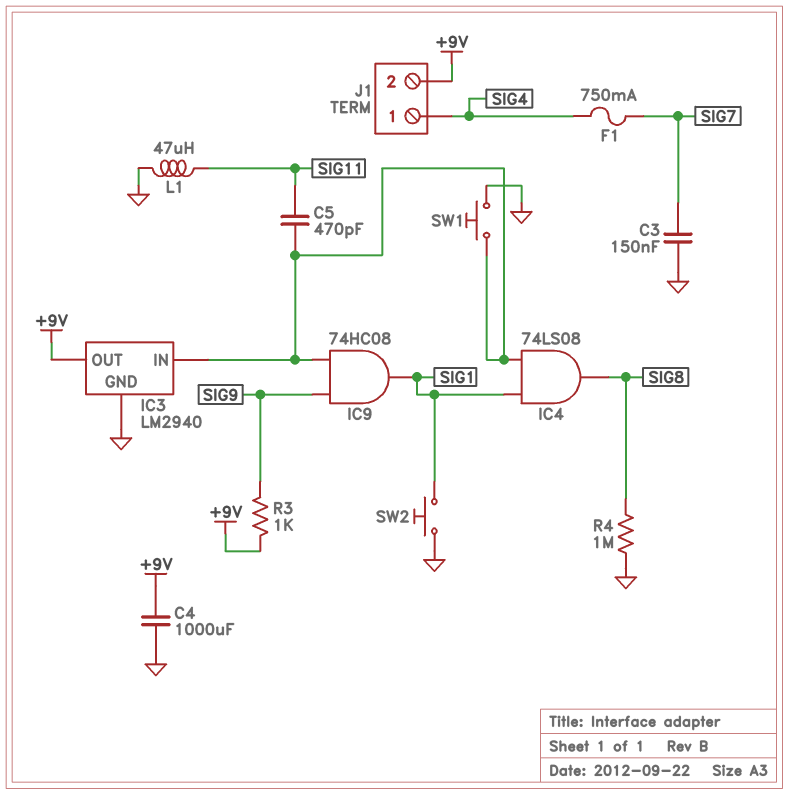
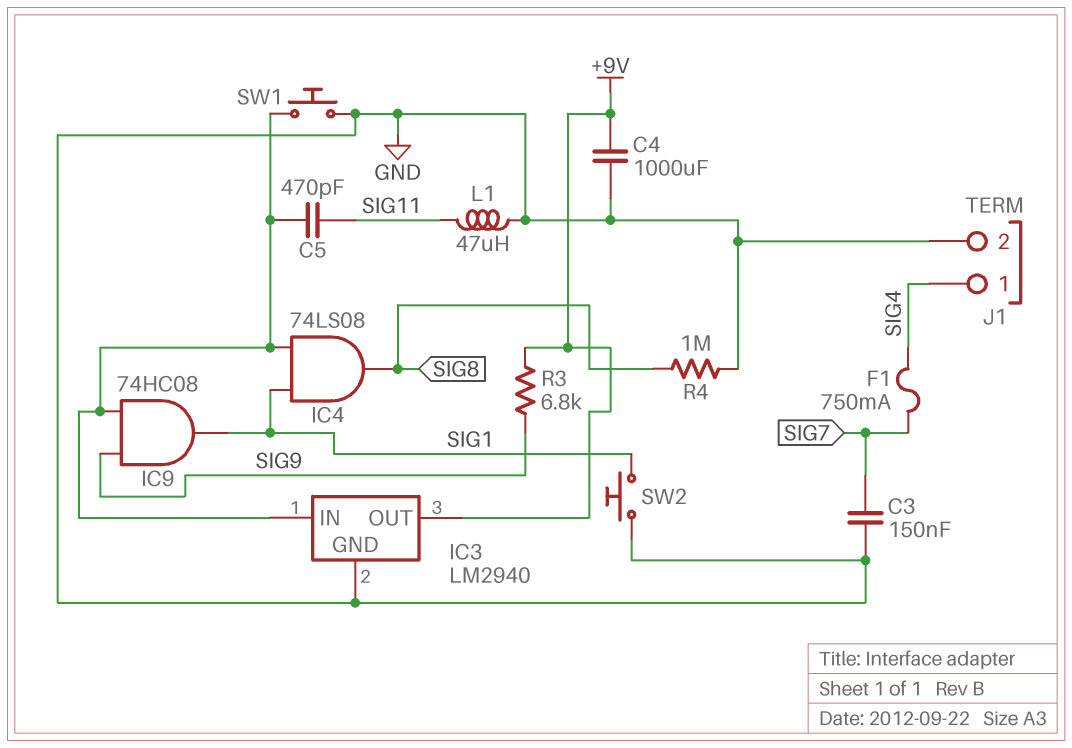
J1 pin 2: +9V -> GND
R3: 1k (+9V, SIG9) -> 6.8k (+9V, SIG9)

